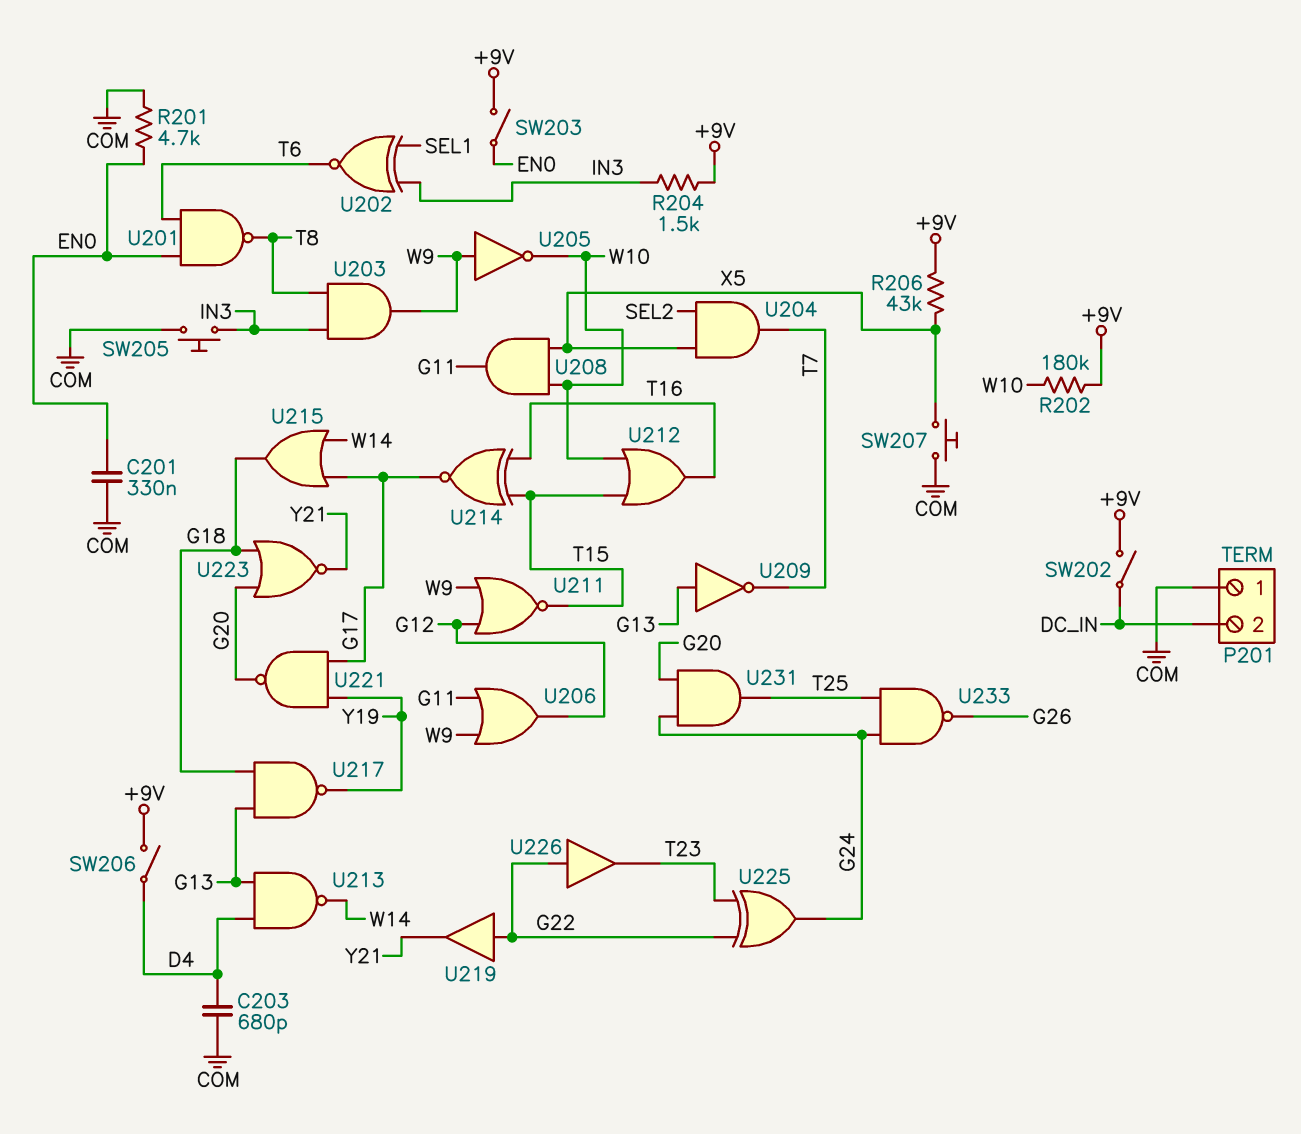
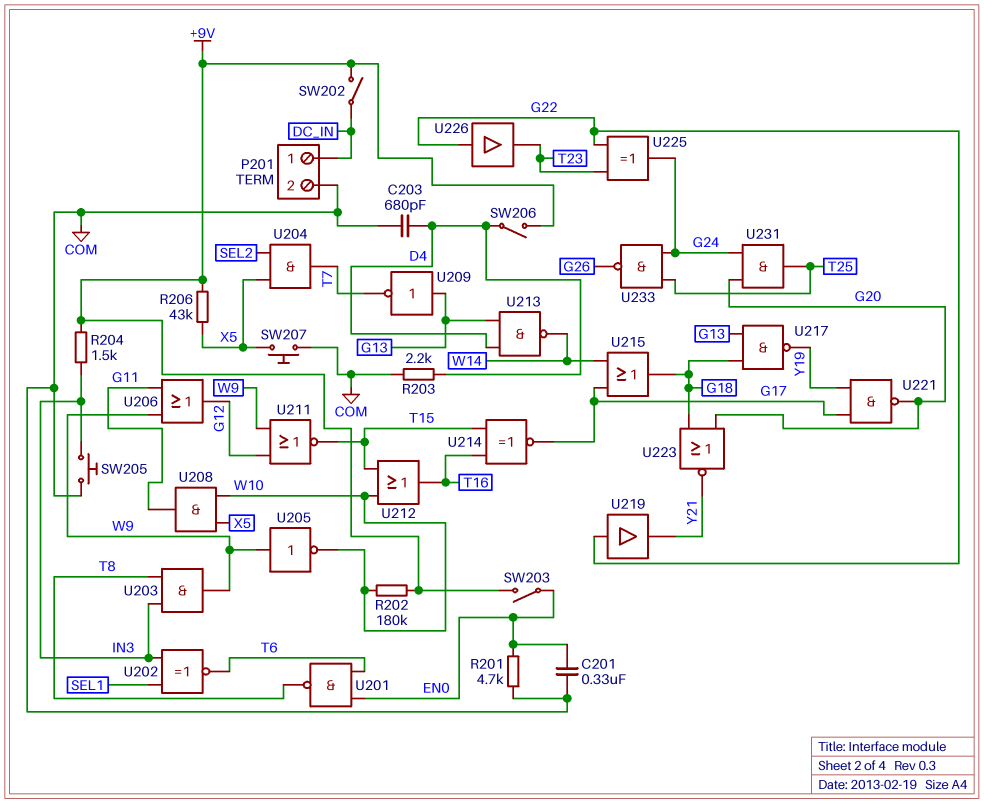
P201 pin 1: COM -> DC_IN
P201 pin 2: DC_IN -> COM
R203: none -> 2.2k (COM, D4)

